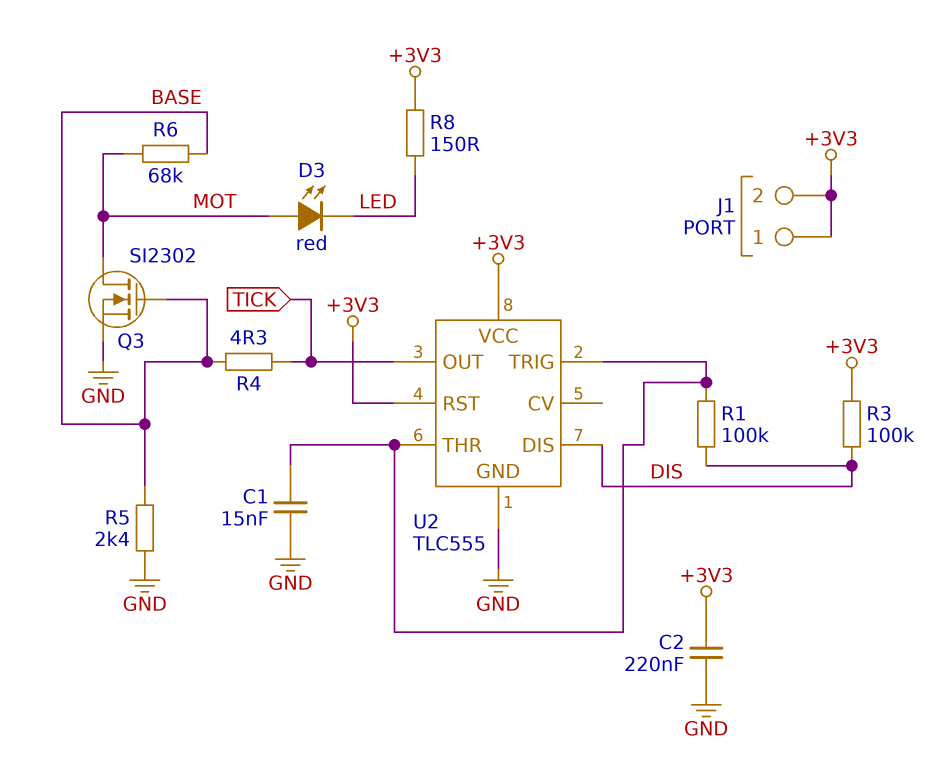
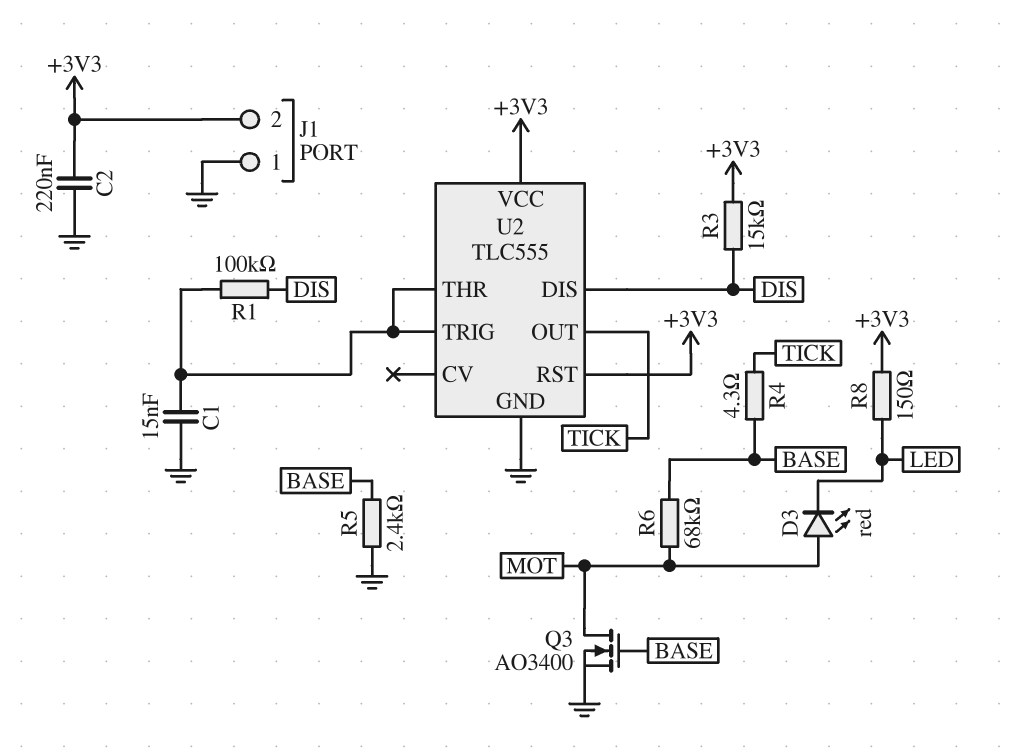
J1 pin 1: +3V3 -> GND
Q3: NMOS SI2302 (G BASE, D MOT, S GND) -> NMOS AO3400 (G BASE, D MOT, S GND)
R3: 100k (+3V3, DIS) -> 15k (+3V3, DIS)

